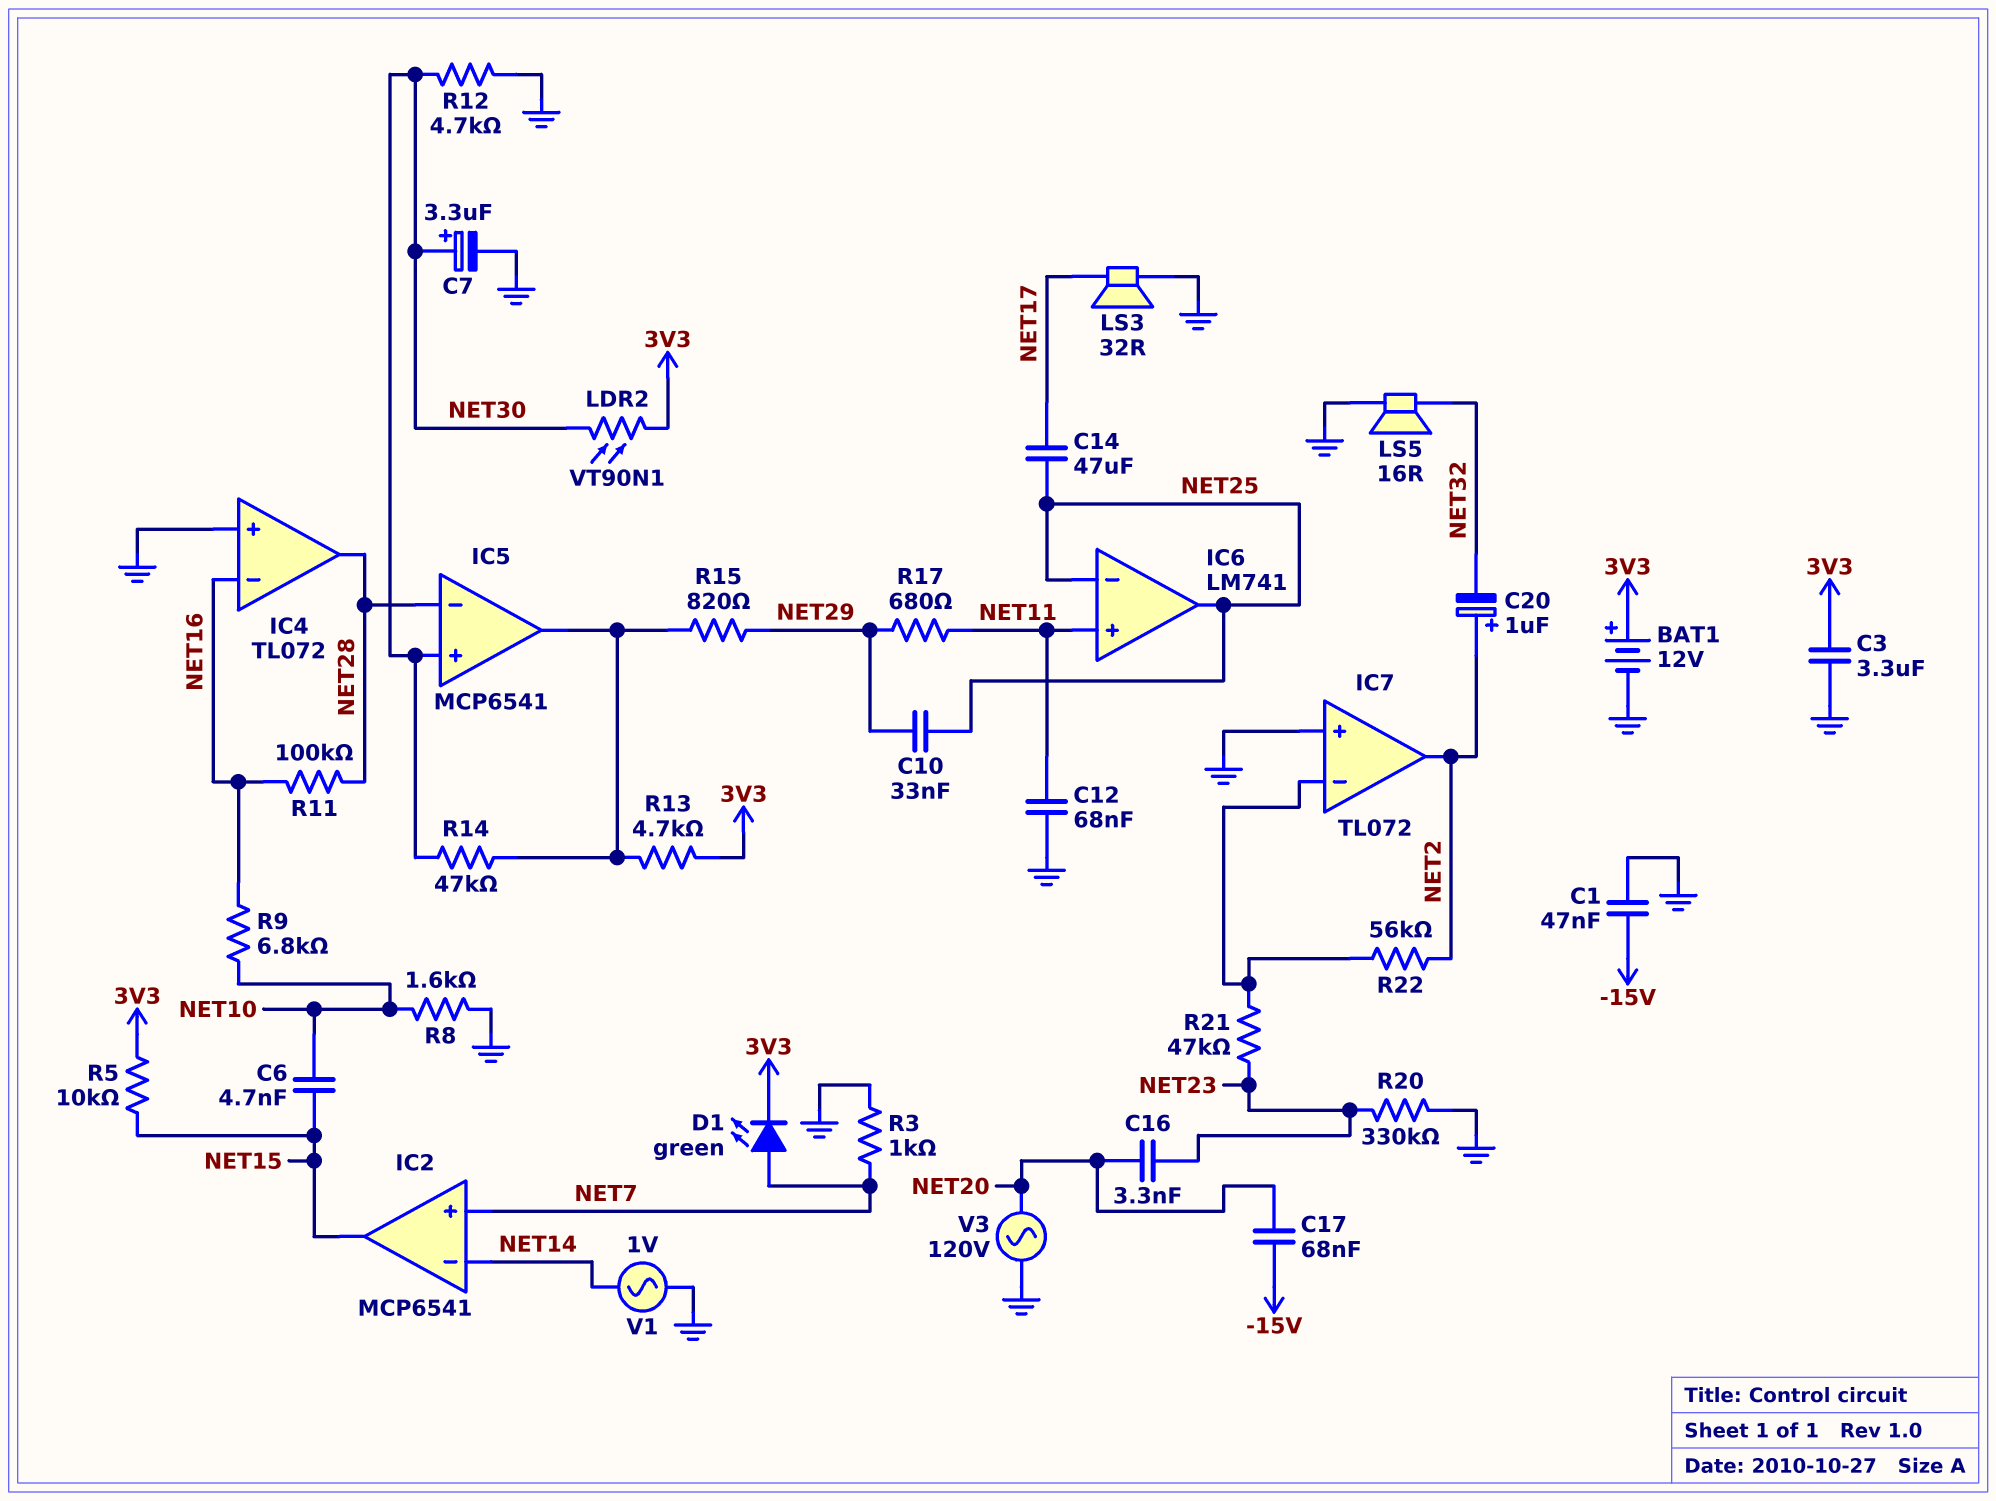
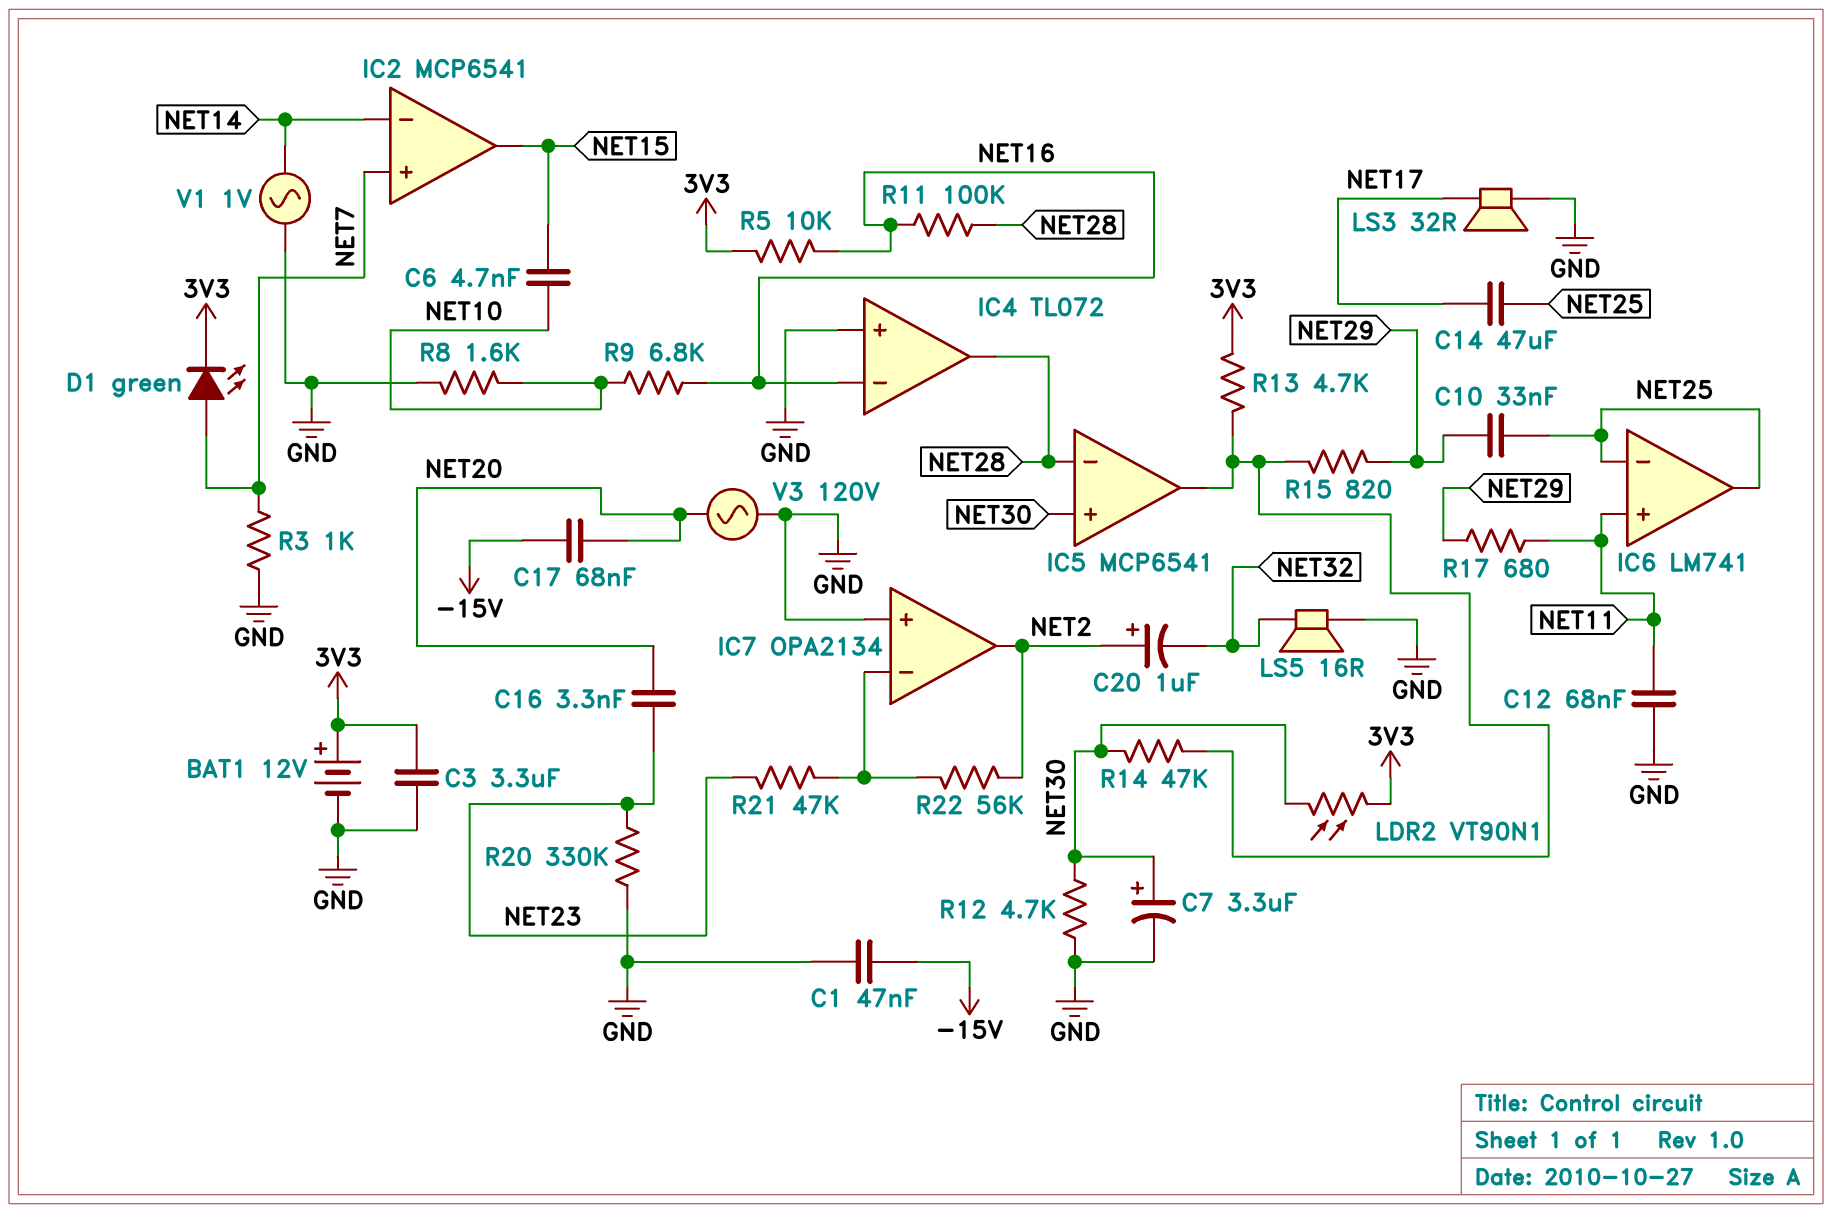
IC7: TL072 -> OPA2134
R5: 10k (3V3, NET15) -> 10k (3V3, NET16)

